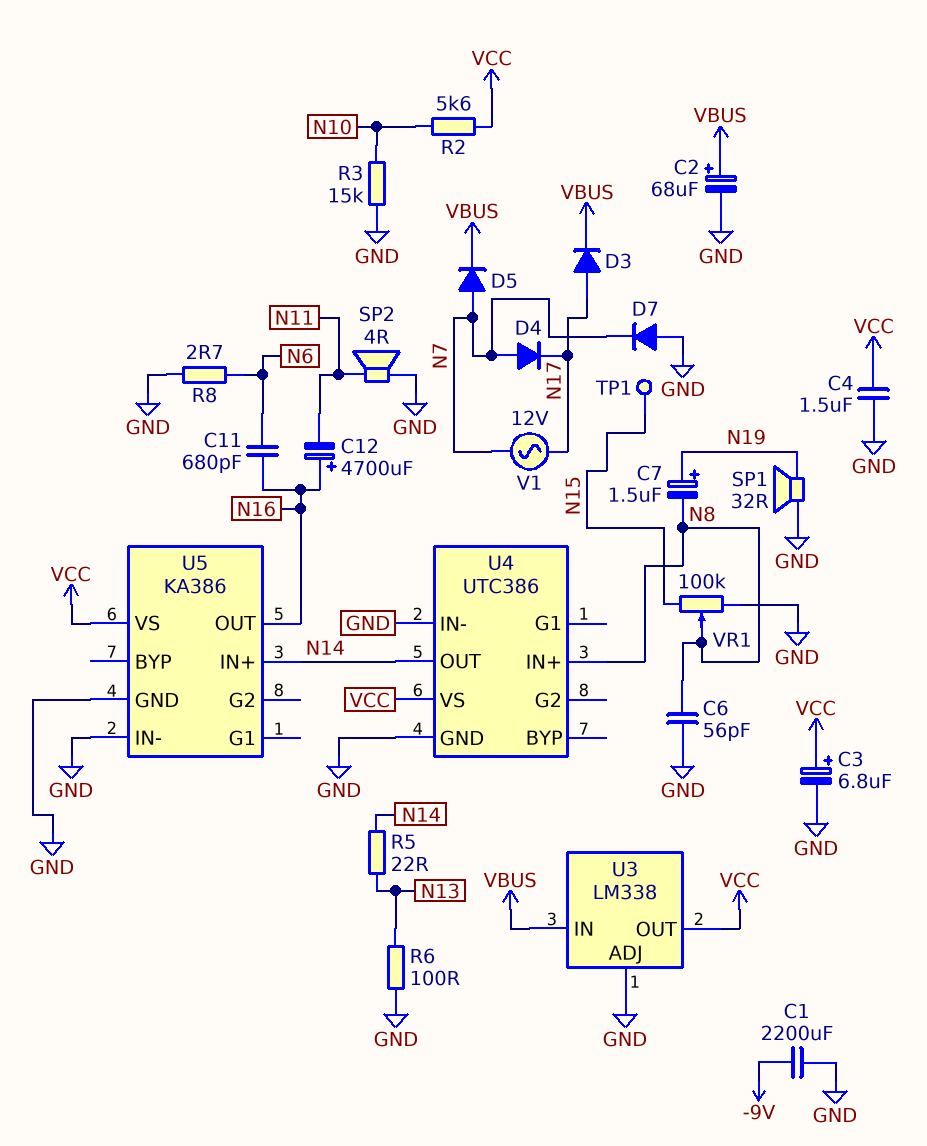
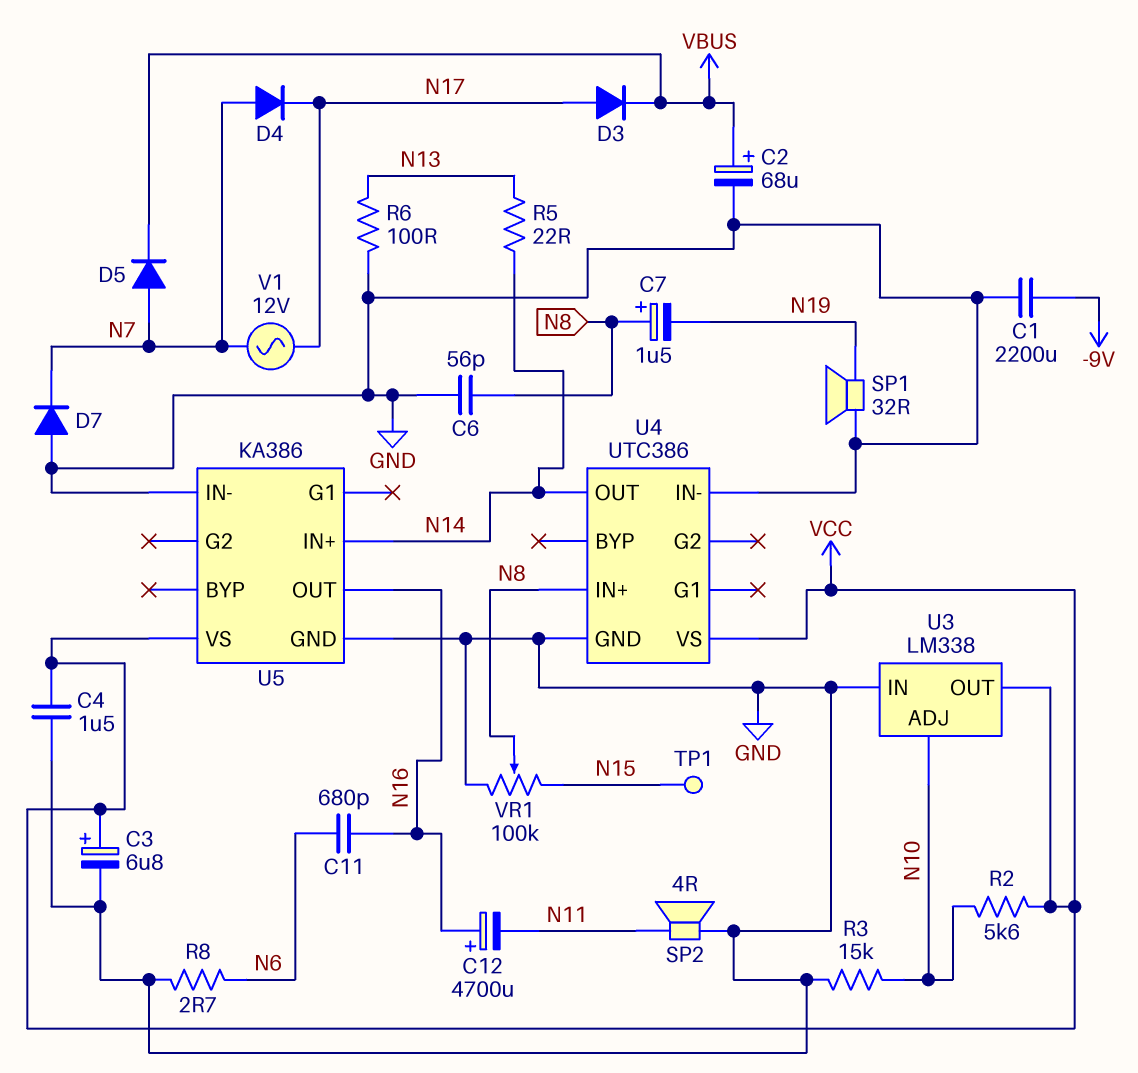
C7: 1.5uF (plus N19, minus N8) -> 1.5uF (plus N8, minus N19)
U3 pin ADJ: GND -> N10
U3 pin IN: VBUS -> GND

